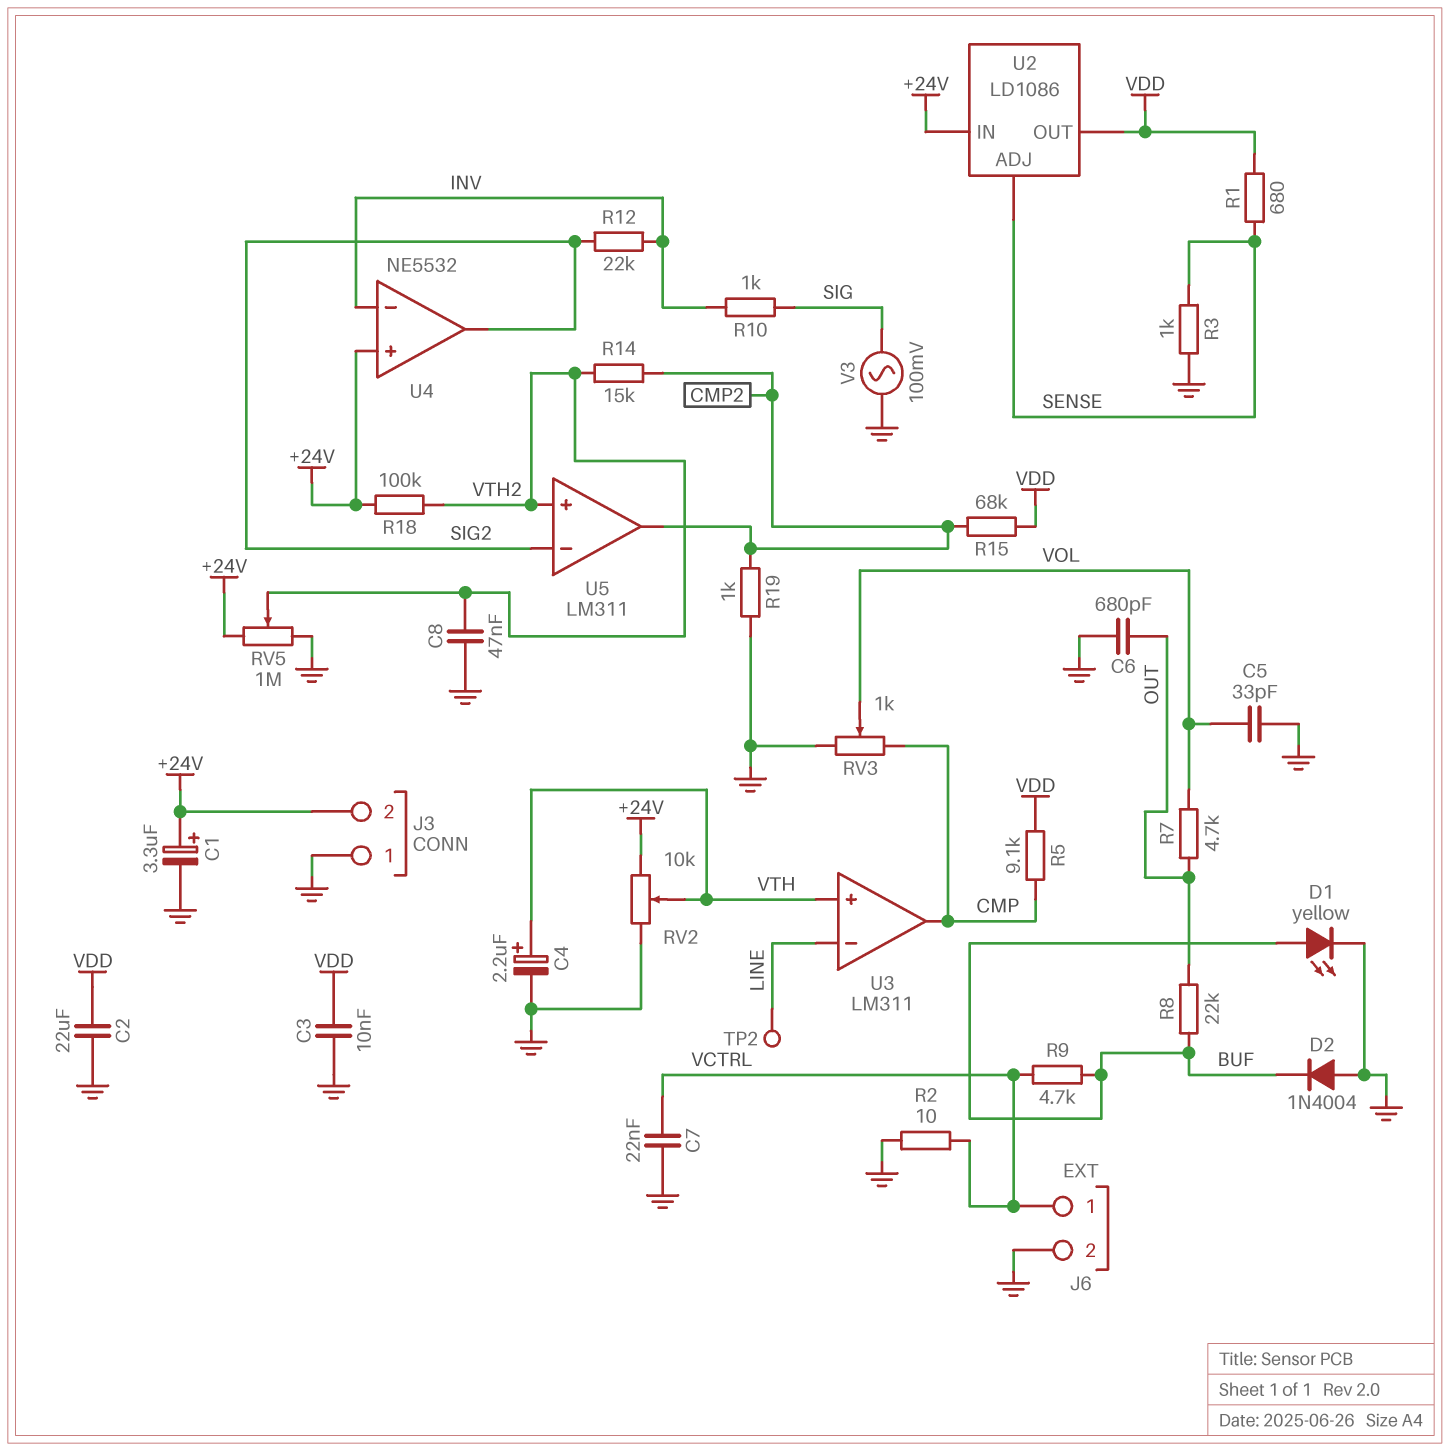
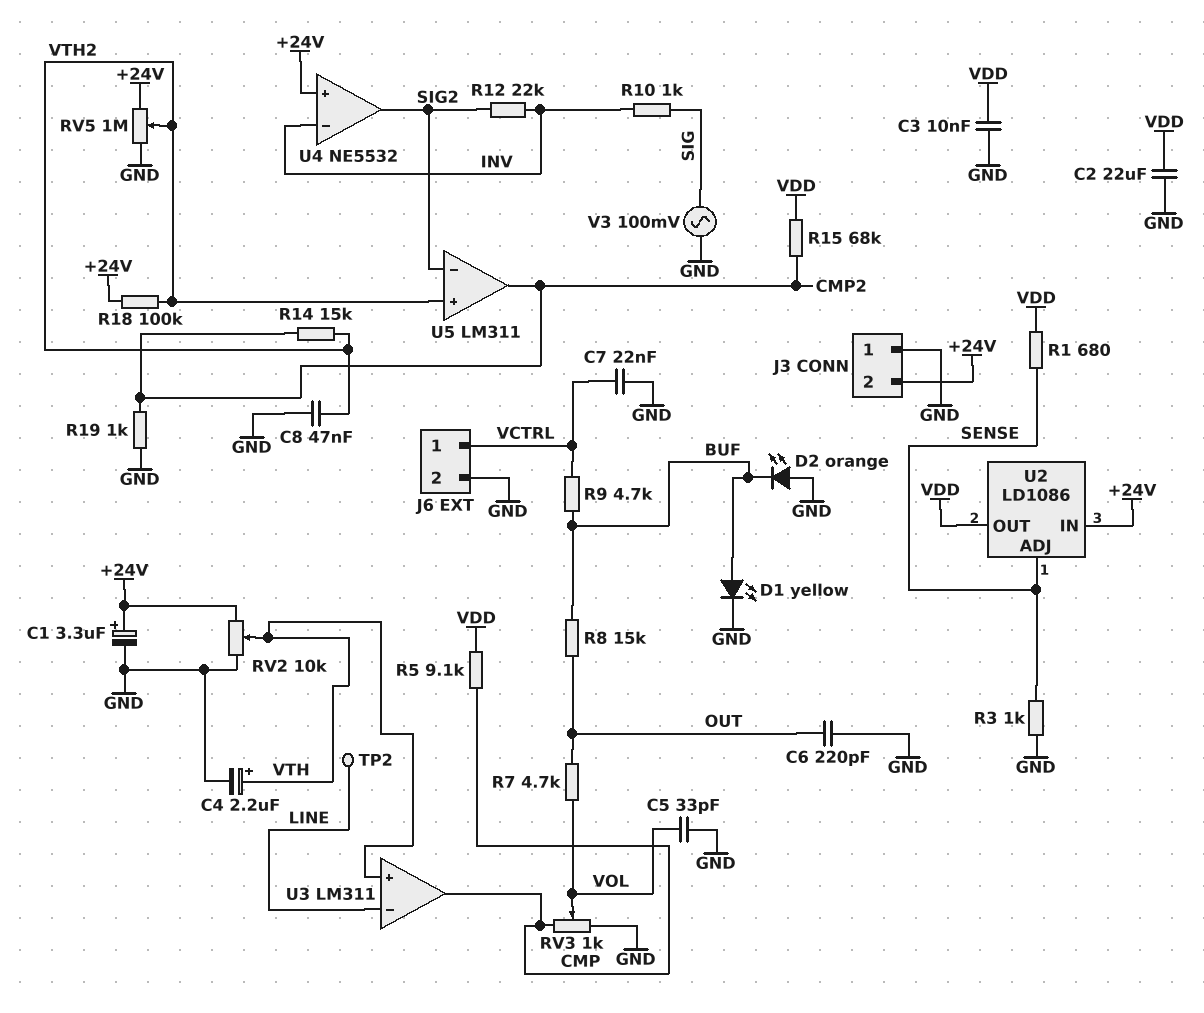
C6: 680pF (GND, OUT) -> 220pF (GND, OUT)
D2: diode 1N4004 (A GND, K BUF) -> LED orange (A GND, K BUF)
R2: 10 (GND, VCTRL) -> none
R8: 22k (BUF, OUT) -> 15k (BUF, OUT)

